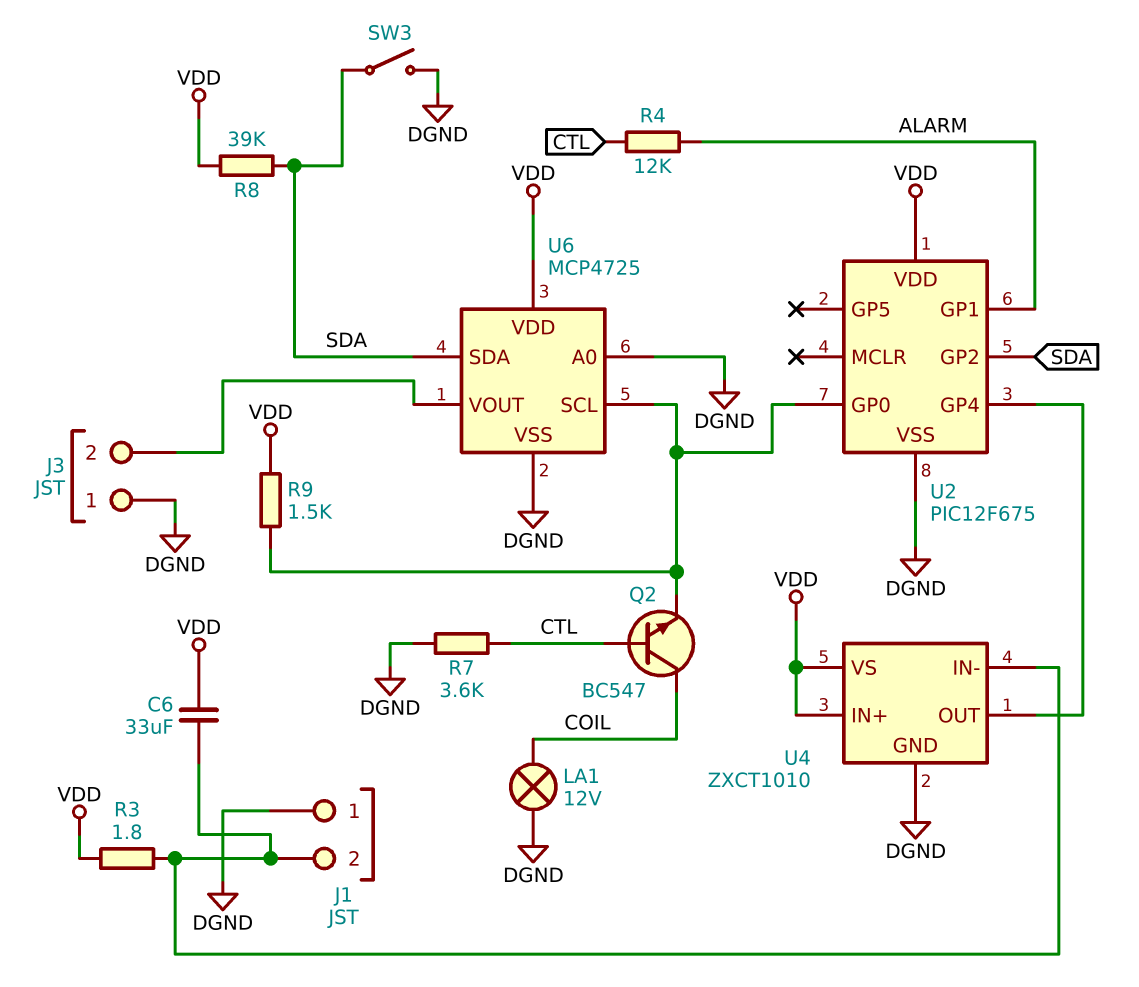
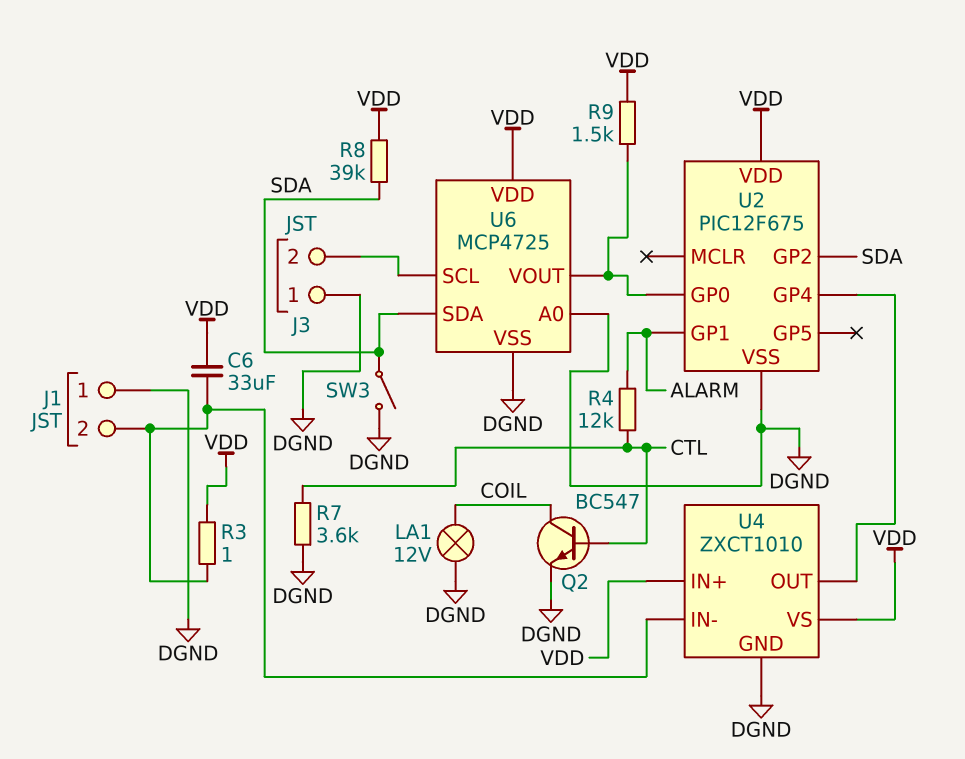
Q2: NPN BC547 (B CTL, C COIL, E U2/GP0) -> NPN BC547 (B CTL, C COIL, E DGND)
R3: 1.8 (J1/2, VDD) -> 1 (J1/2, VDD)
U6 pin SCL: U2/GP0 -> J3/2
U6 pin VOUT: J3/2 -> U2/GP0

